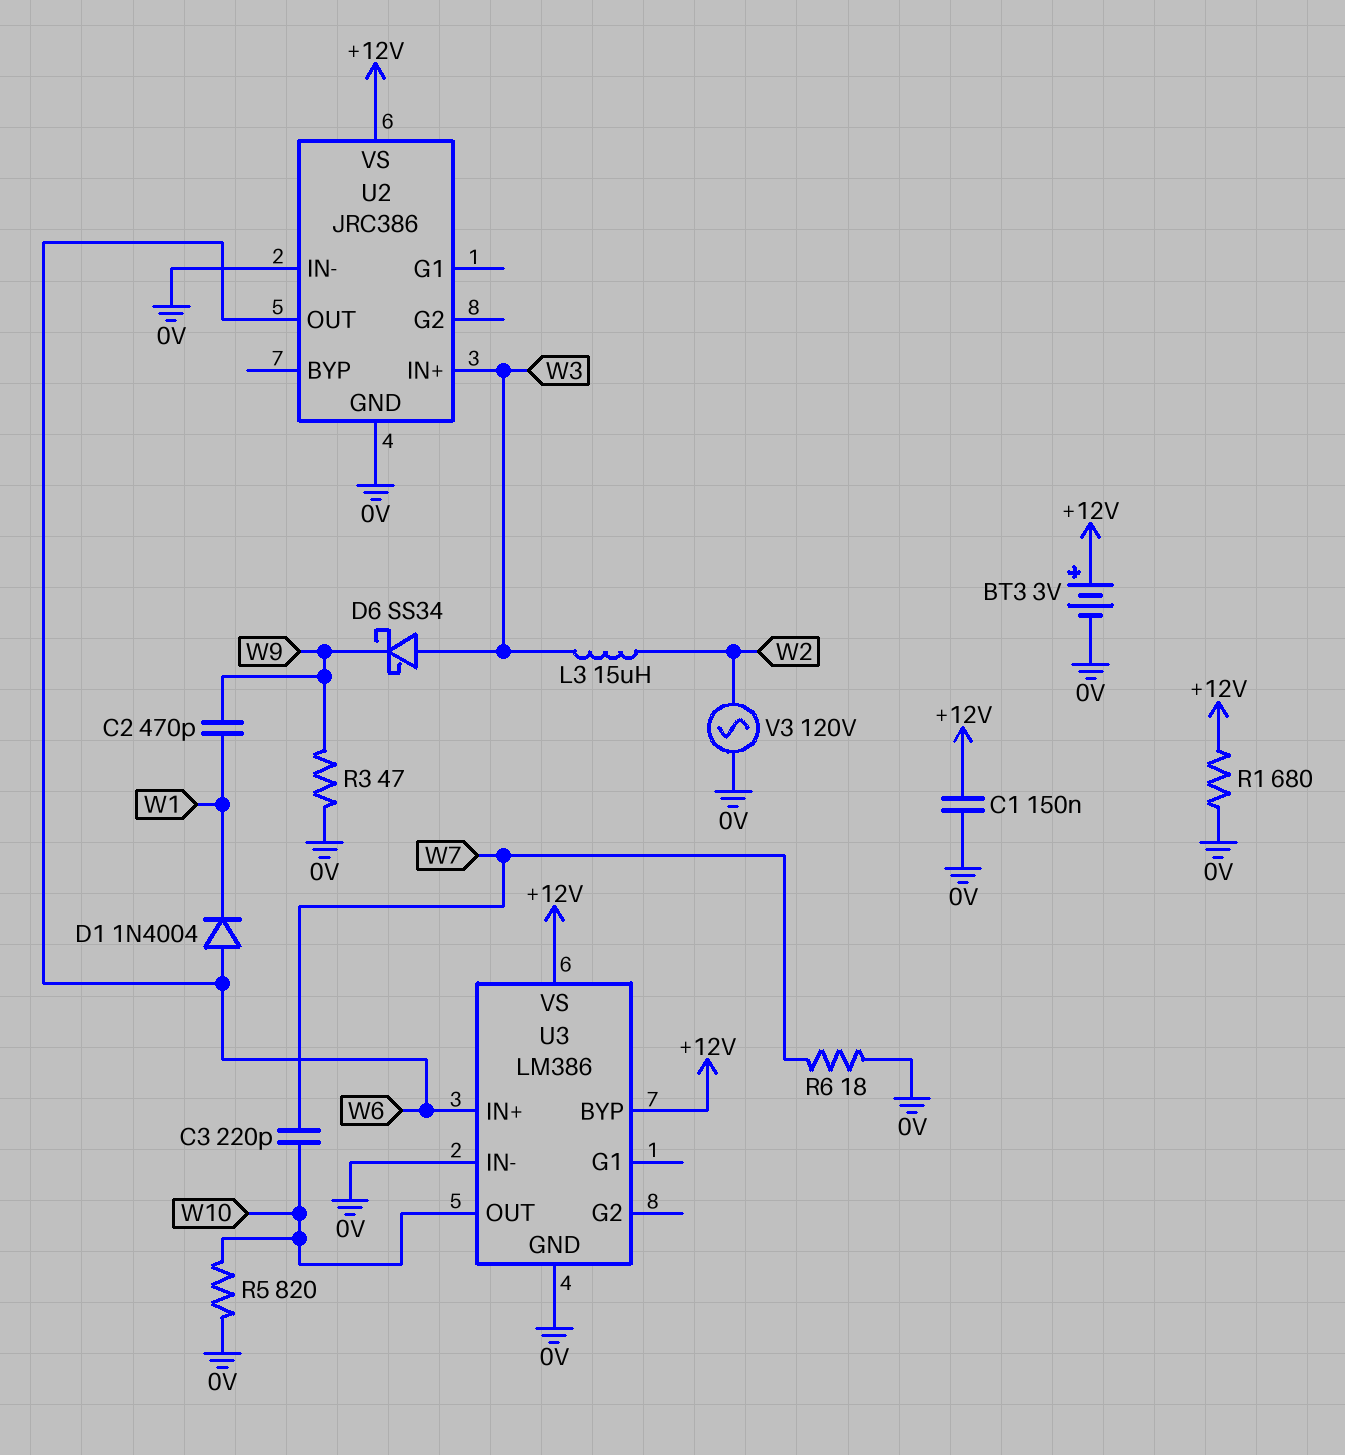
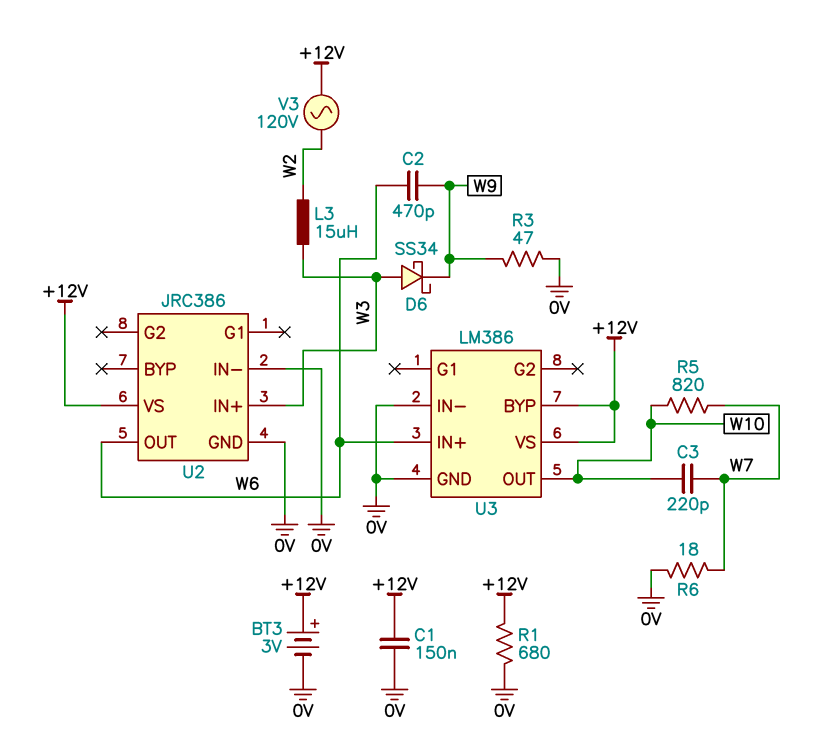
C2: 470pF (W1, W9) -> 470pF (W6, W9)
D1: diode 1N4004 (A W6, K W1) -> none
R5: 820 (0V, W10) -> 820 (W7, W10)
V3: AC 120V (0V, W2) -> AC 120V (+12V, W2)

